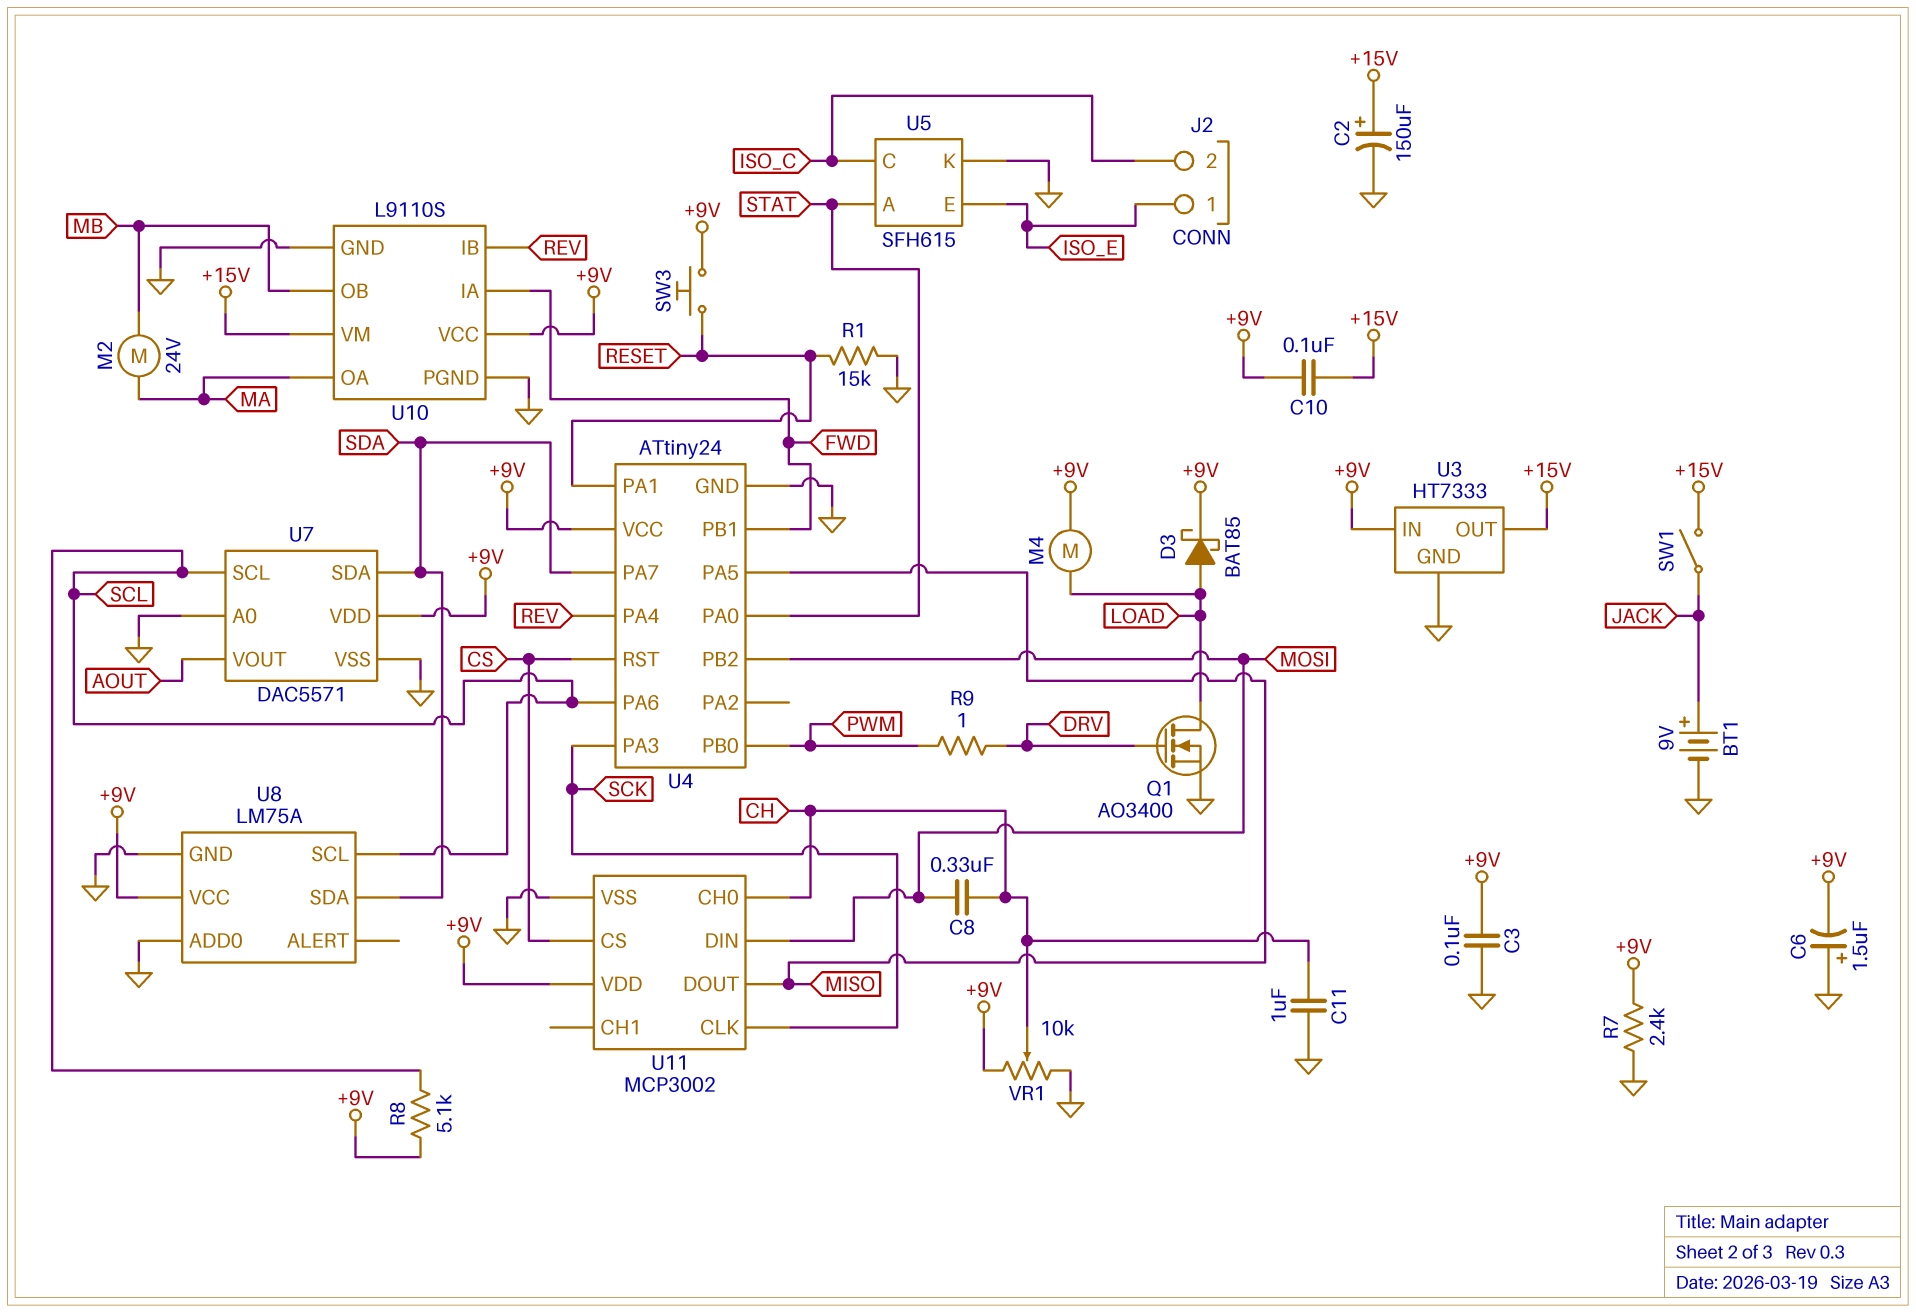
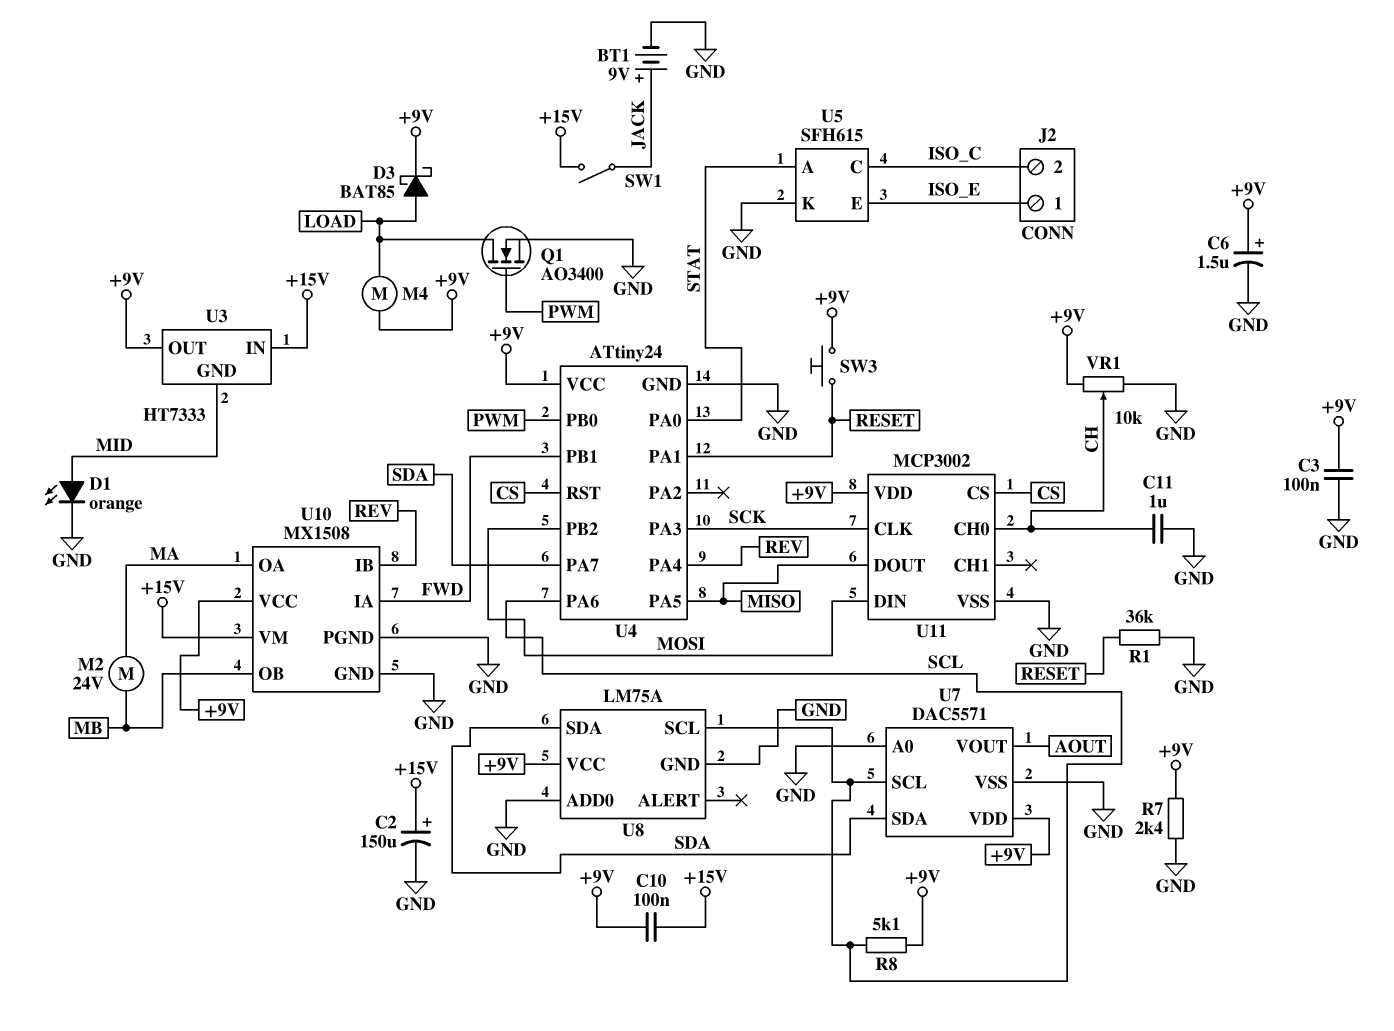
C6: 1.5uF (plus GND, minus +9V) -> 1.5uF (plus +9V, minus GND)
C8: 330nF (CH, MOSI) -> none
D1: none -> LED orange (A MID, K GND)
Q1: NMOS AO3400 (G DRV, D LOAD, S GND) -> NMOS AO3400 (G PWM, D LOAD, S GND)
R1: 15k (GND, RESET) -> 36k (GND, RESET)
R9: 1 (DRV, PWM) -> none
U3 pin GND: GND -> MID
U3 pin IN: +9V -> +15V
U3 pin OUT: +15V -> +9V
U10: L9110S -> MX1508

